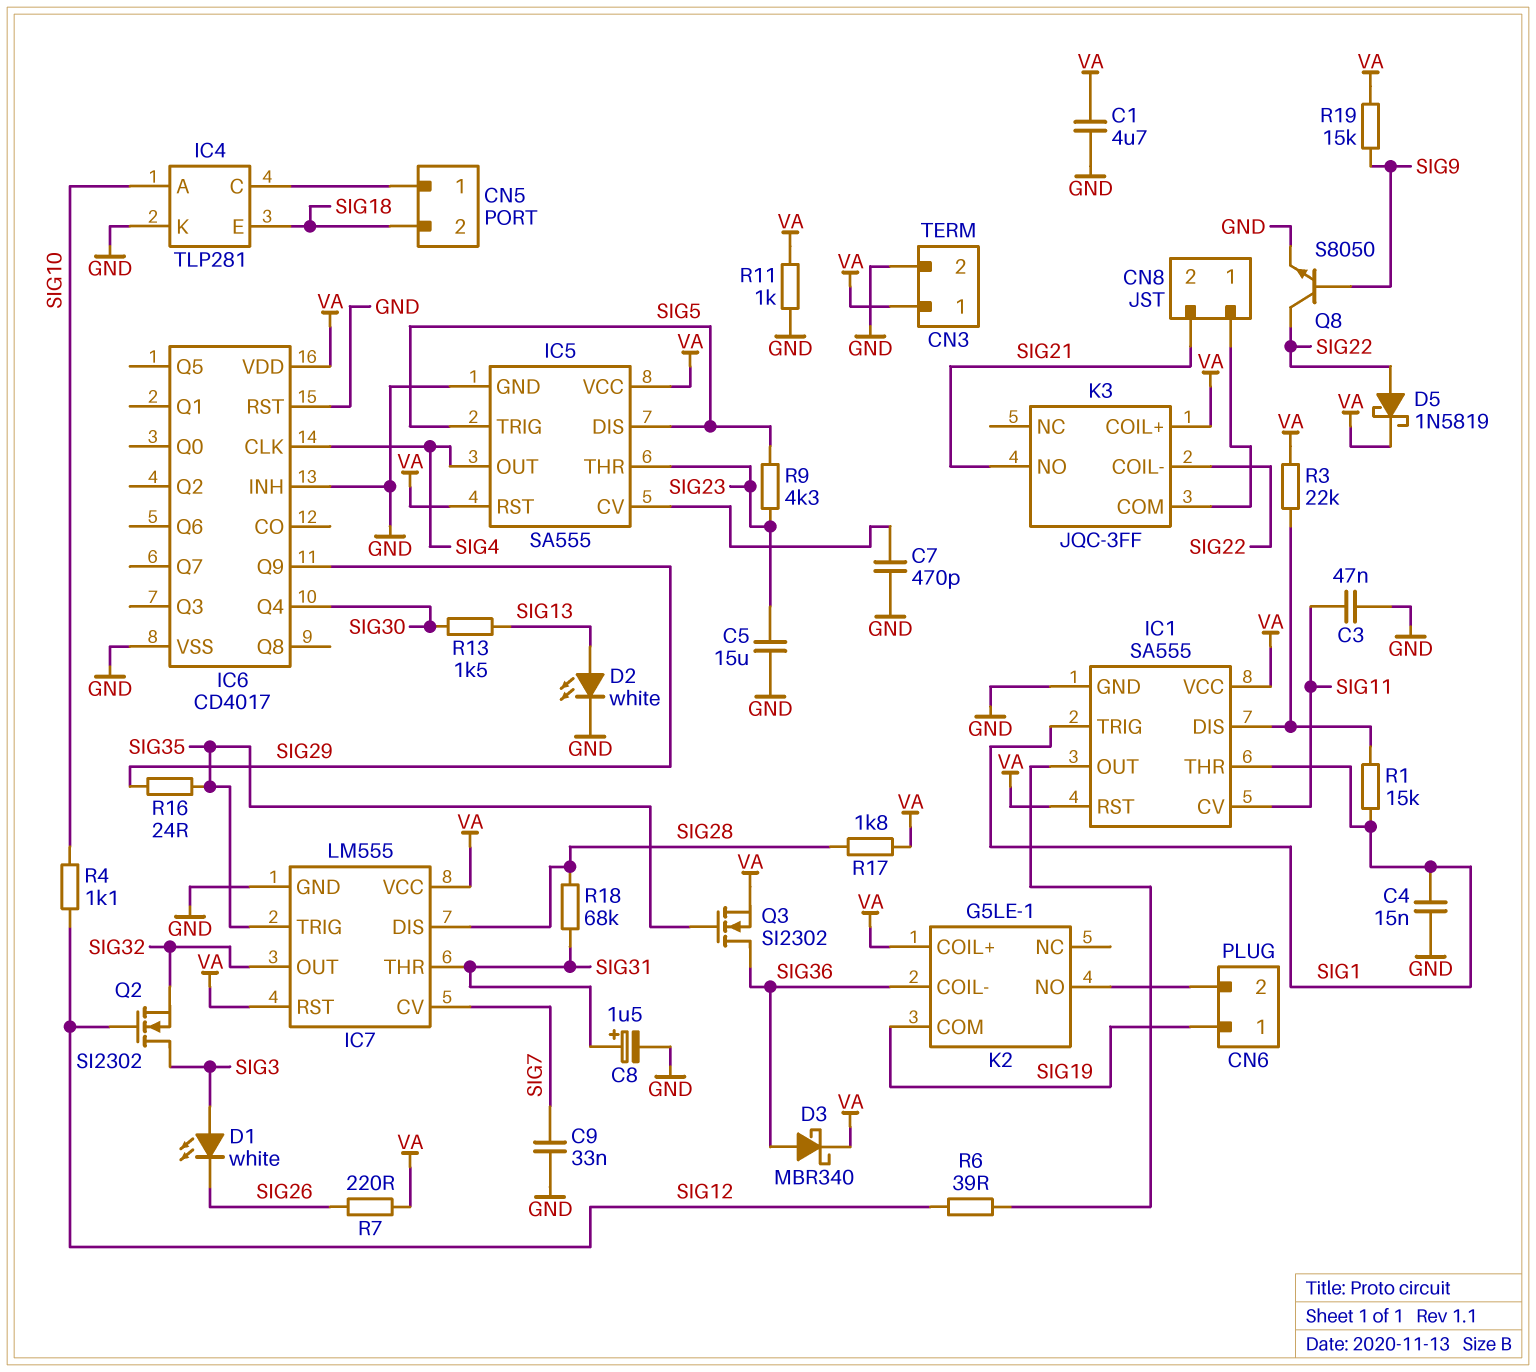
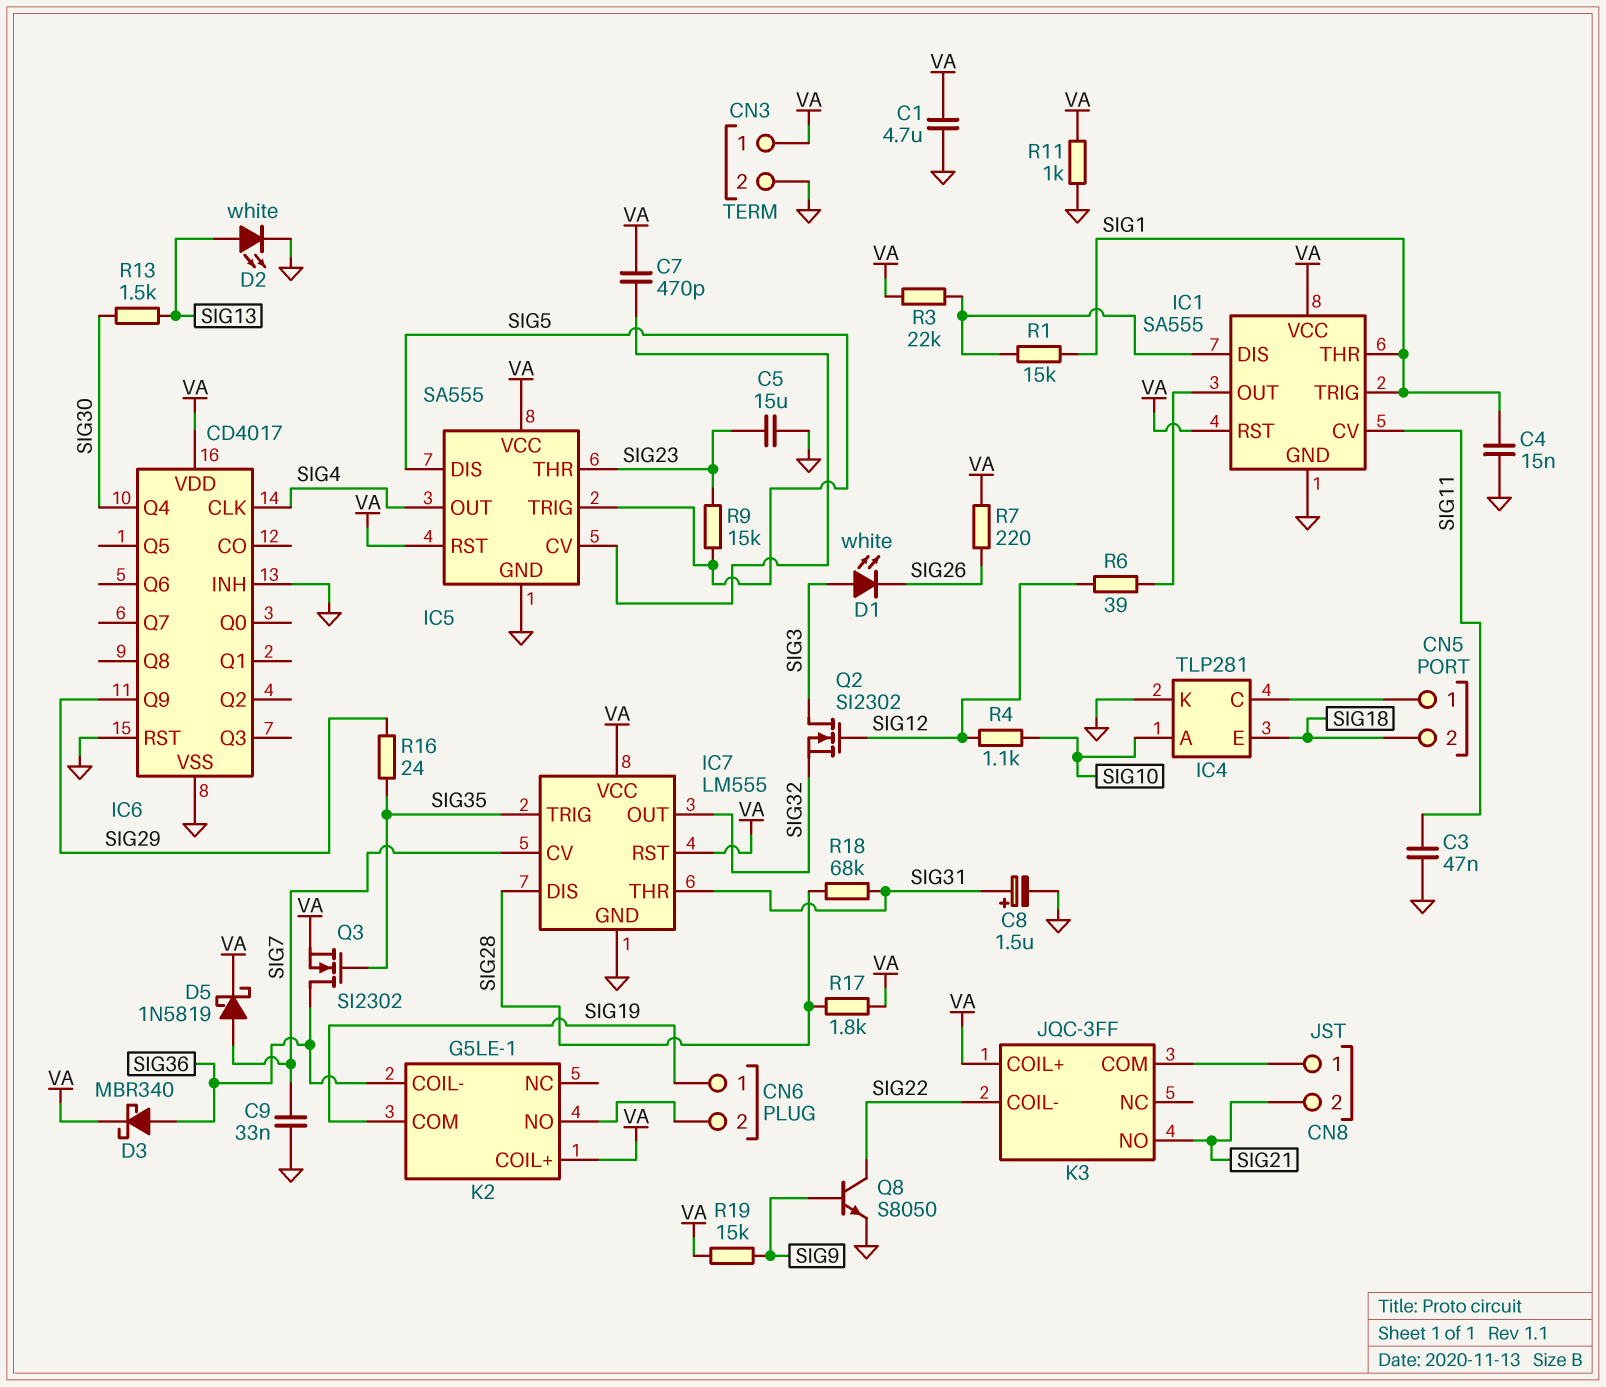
C7: 470pF (GND, IC5/CV) -> 470pF (IC5/CV, VA)
D5: schottky 1N5819 (A SIG22, K VA) -> schottky 1N5819 (A SIG7, K VA)
R9: 4.3k (SIG5, SIG23) -> 15k (SIG5, SIG23)

